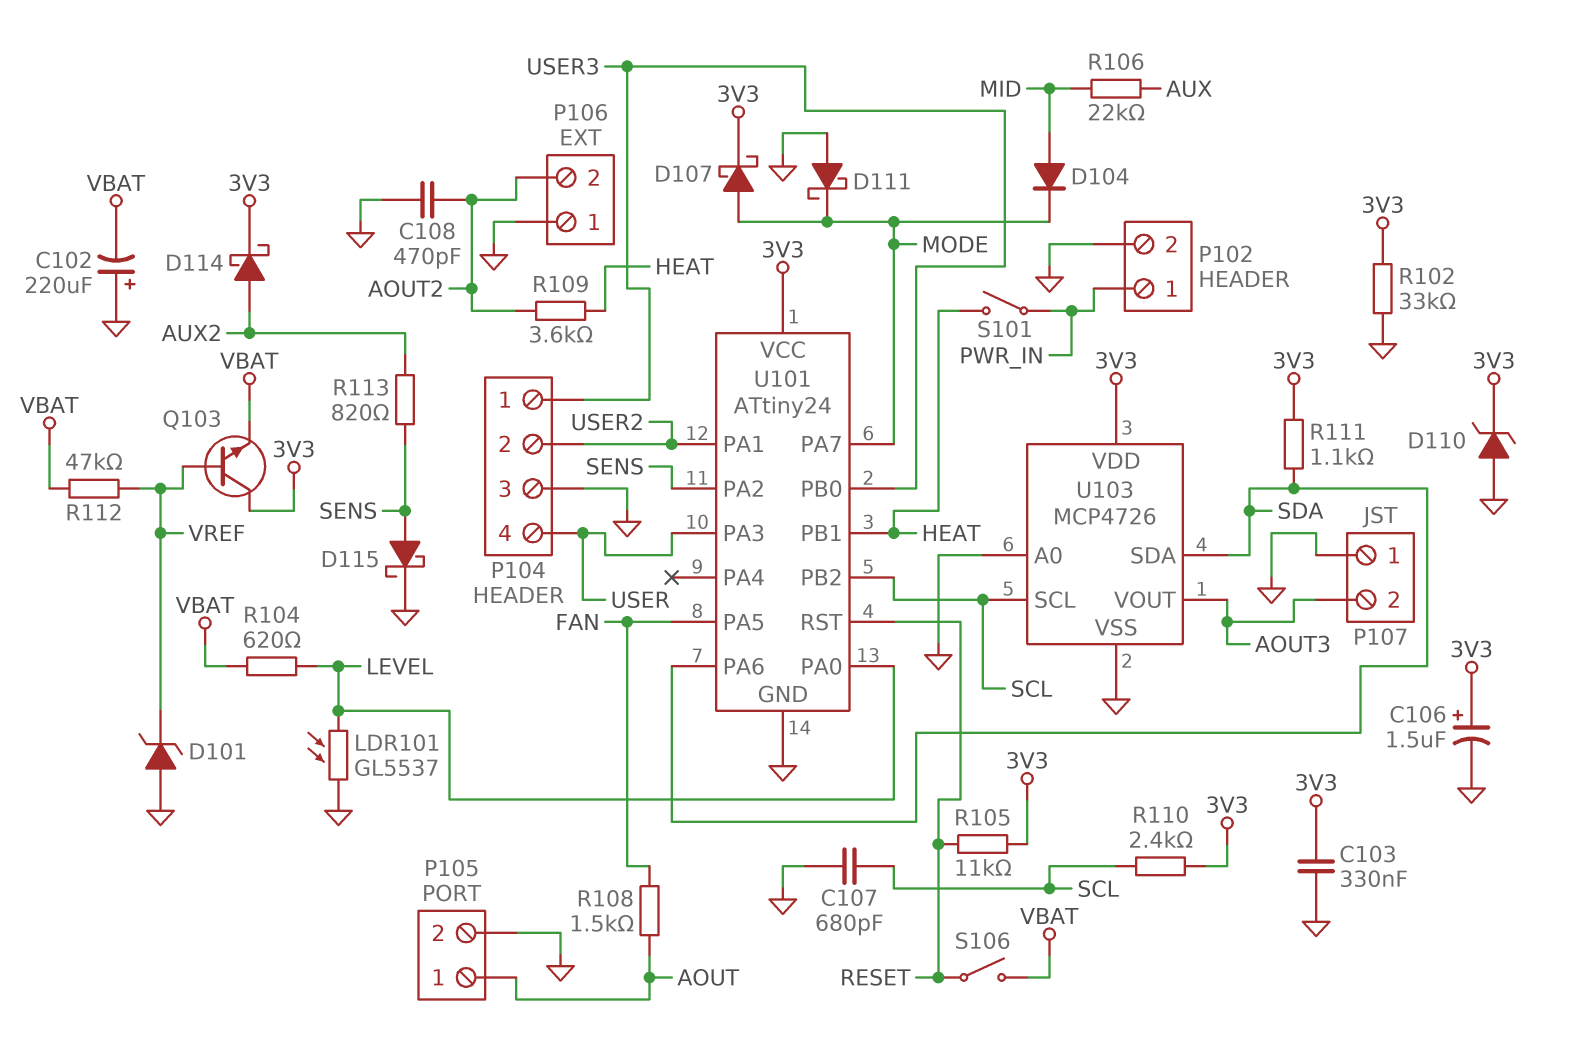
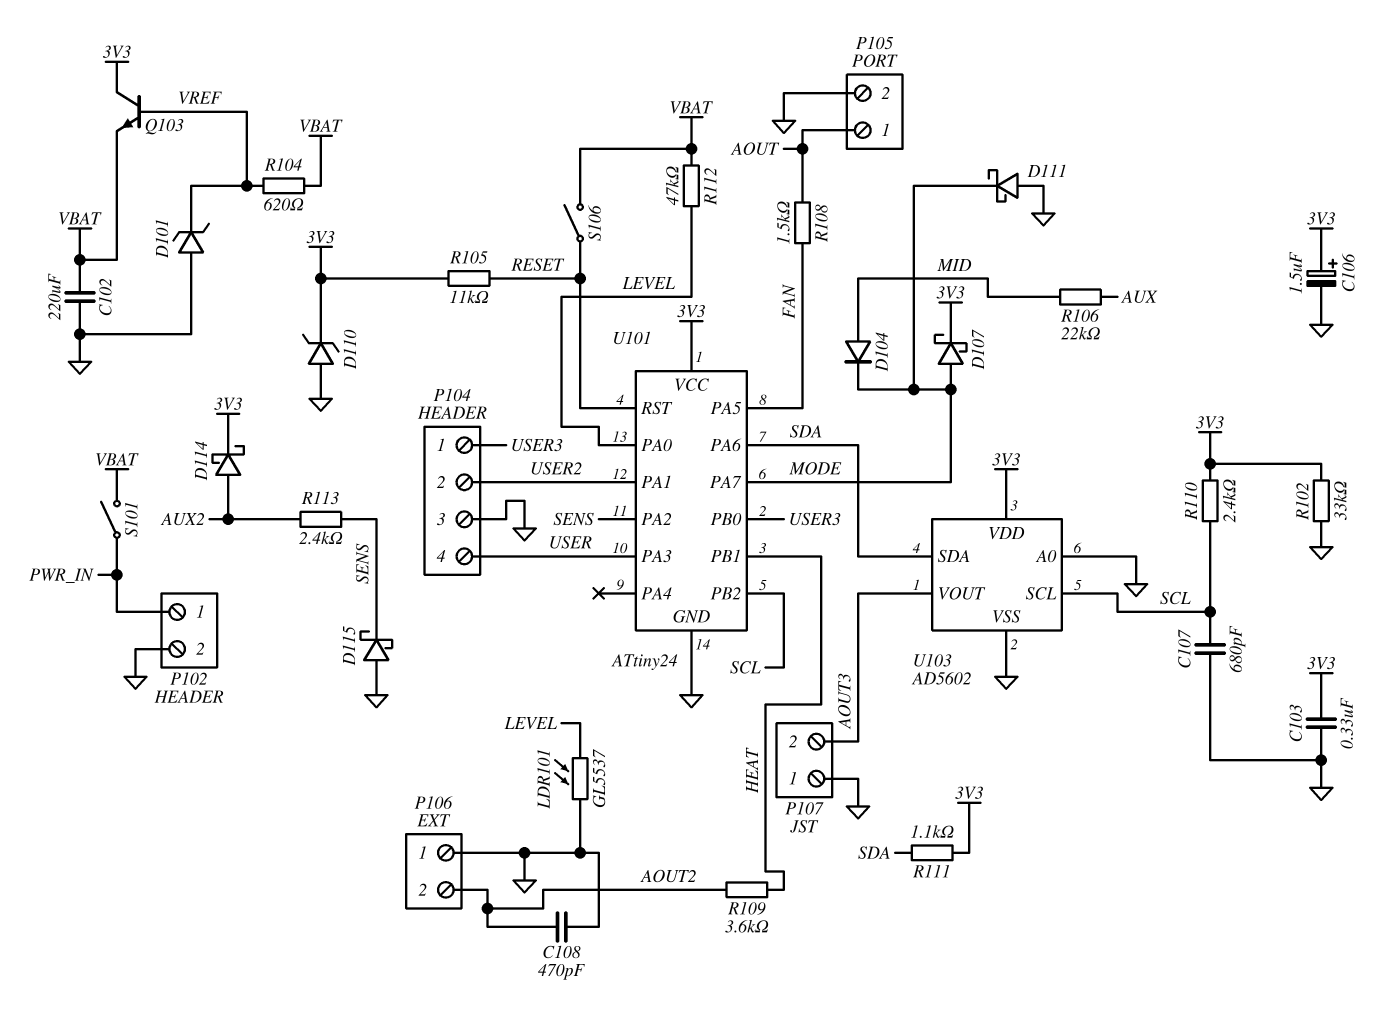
C102: 220uF (plus GND, minus VBAT) -> 220uF (GND, VBAT)
D115: schottky (A SENS, K GND) -> schottky (A GND, K SENS)
R104: 620 (LEVEL, VBAT) -> 620 (VBAT, VREF)
R112: 47k (VBAT, VREF) -> 47k (LEVEL, VBAT)
R113: 820 (AUX2, SENS) -> 2.4k (AUX2, SENS)
S101: switch (HEAT, PWR_IN) -> switch (PWR_IN, VBAT)
U103: MCP4726 -> AD5602

